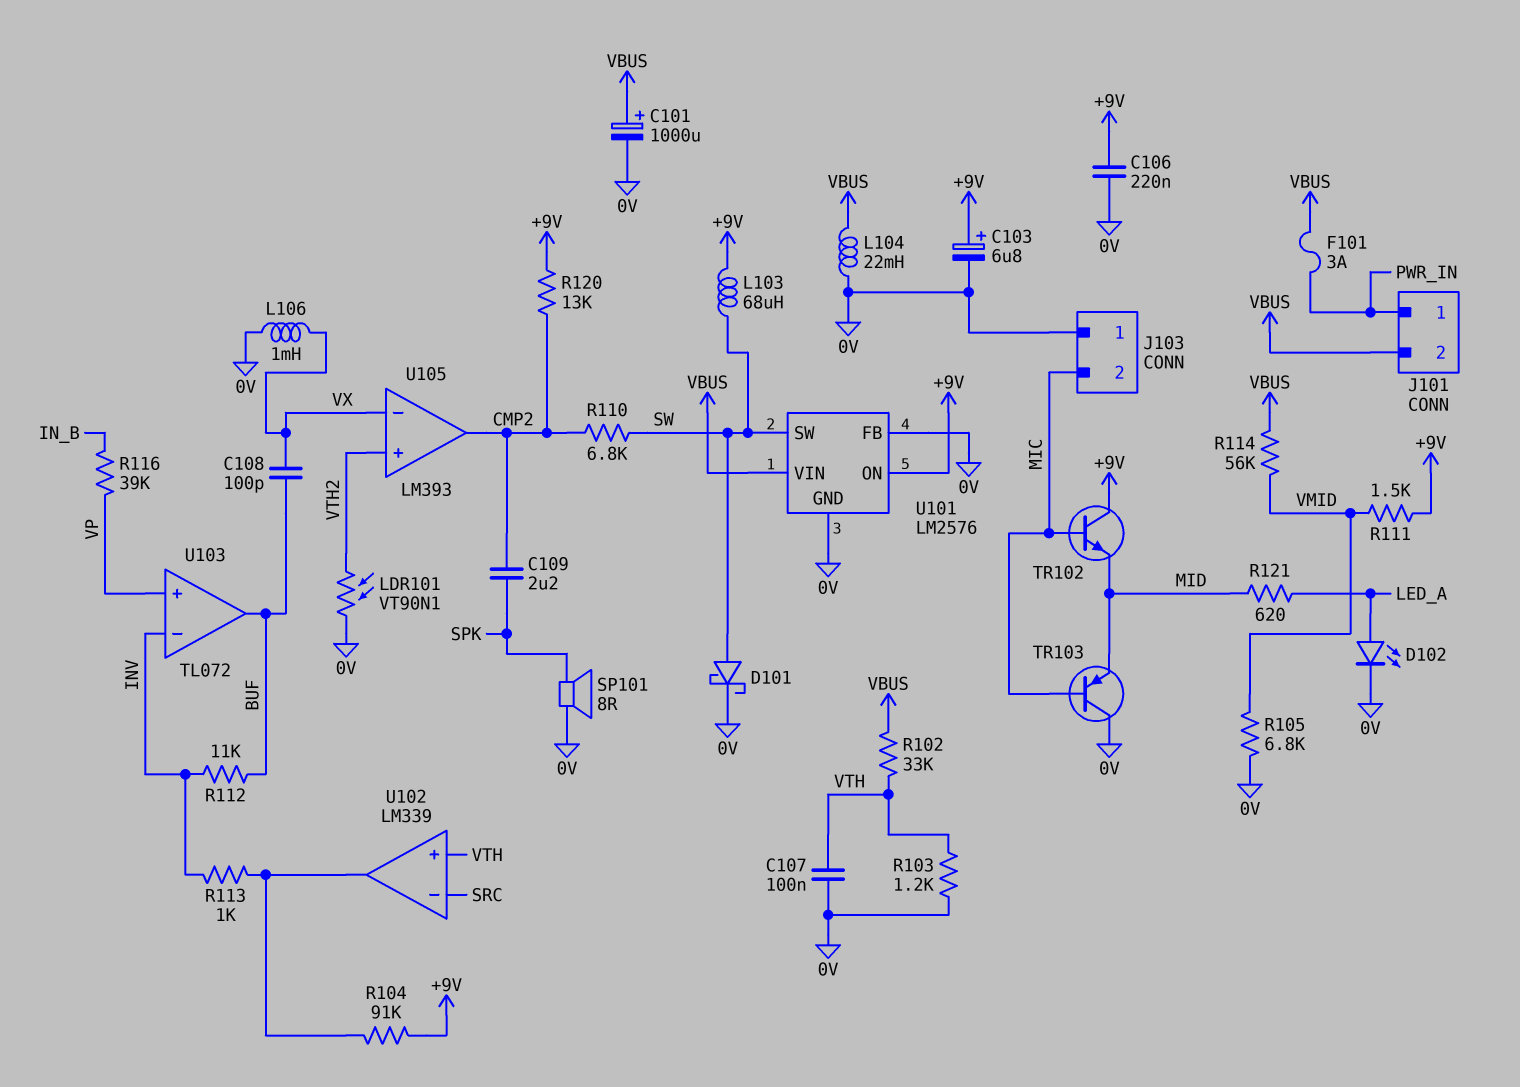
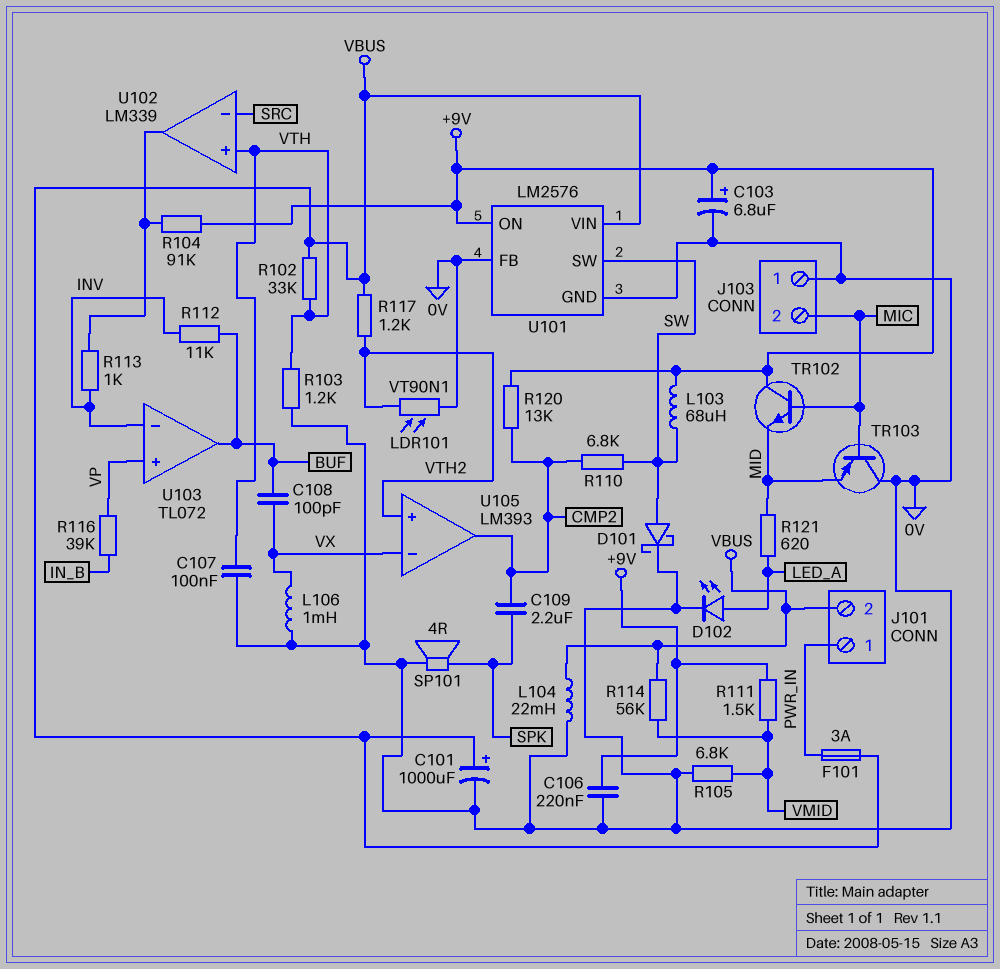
R117: none -> 1.2k (VBUS, VTH2)
SP101: speaker 8R (0V, SPK) -> speaker 4R (0V, SPK)

